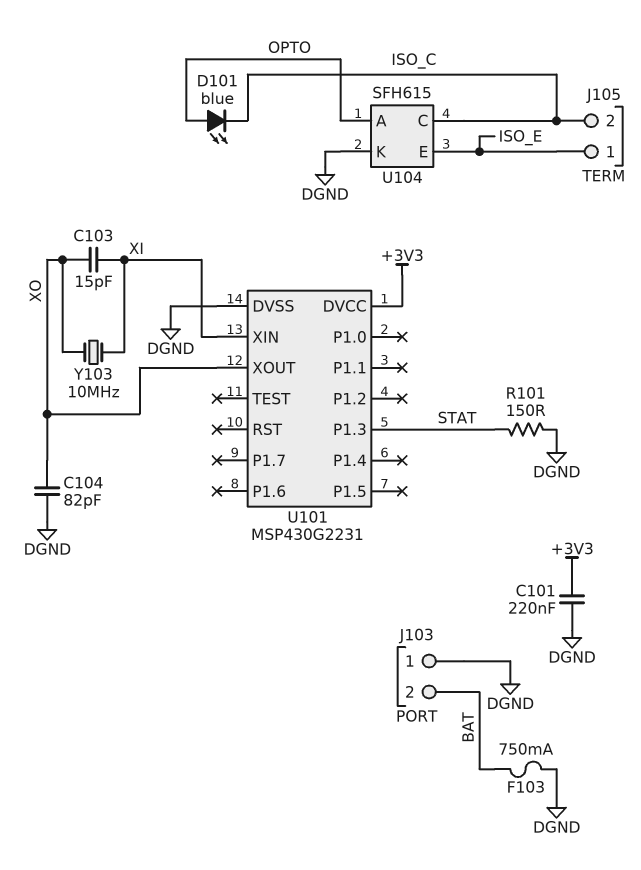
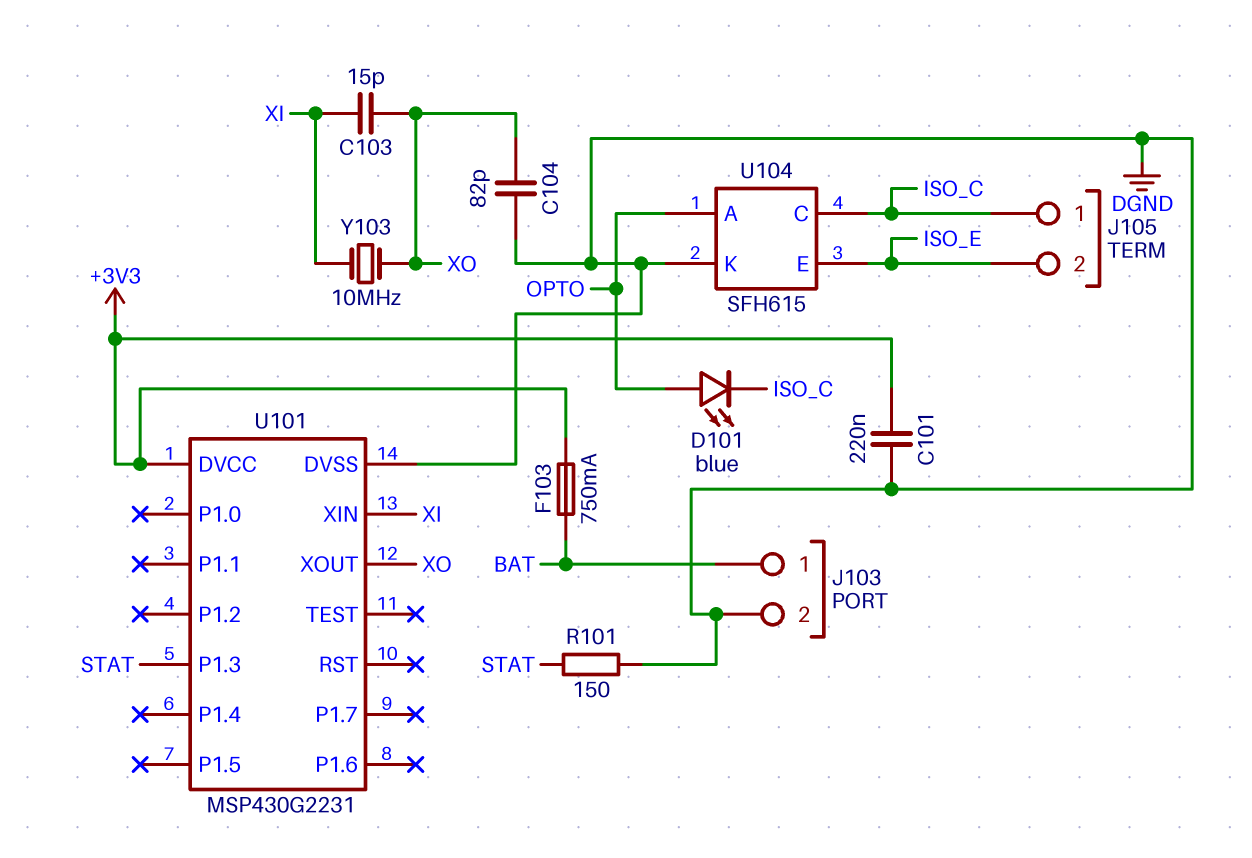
F103: 750mA (BAT, DGND) -> 750mA (+3V3, BAT)
J103 pin 1: DGND -> BAT
J103 pin 2: BAT -> DGND
J105 pin 1: ISO_E -> ISO_C
J105 pin 2: ISO_C -> ISO_E

